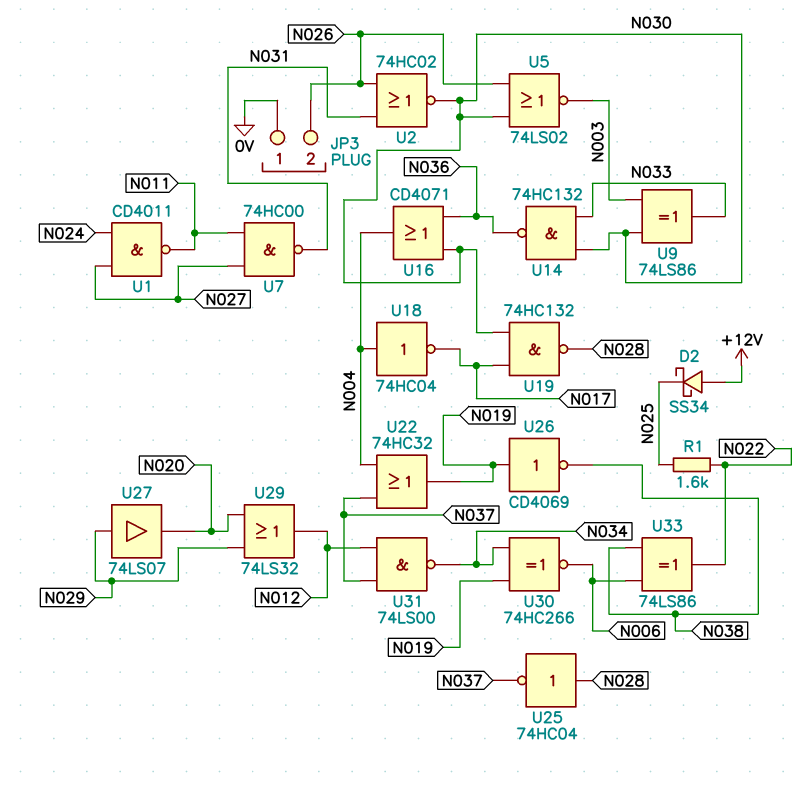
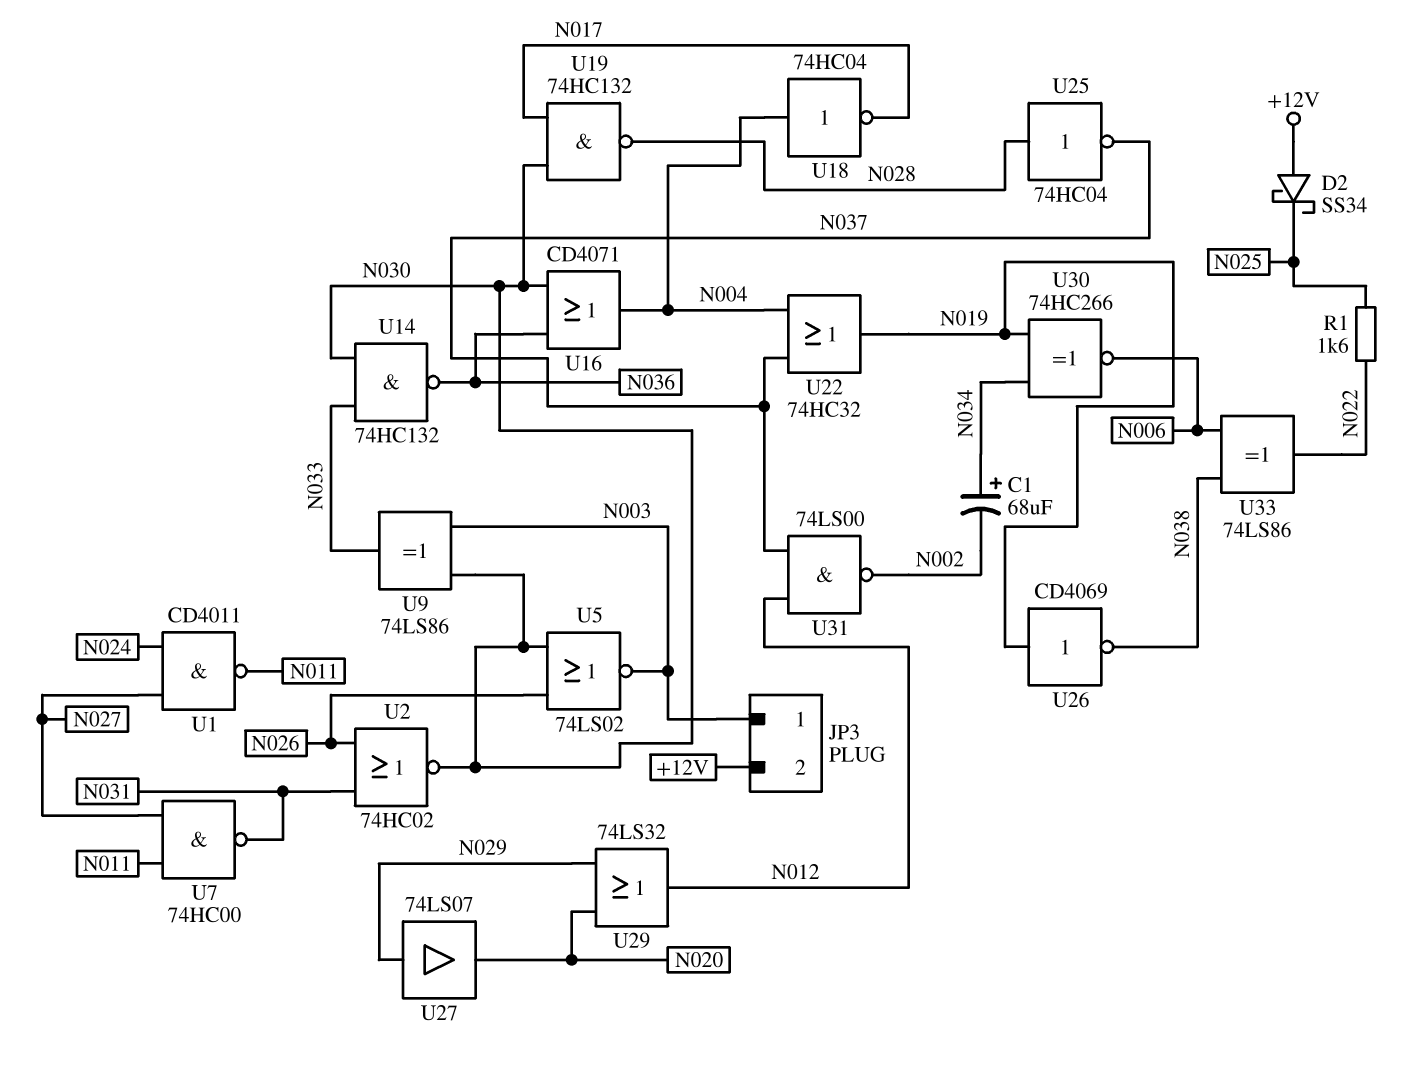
C1: none -> 68uF (plus N034, minus N002)
JP3 pin 1: 0V -> N003
JP3 pin 2: N026 -> +12V
U31: NAND 74LS00 (in N012, in N037, out N034) -> NAND 74LS00 (in N012, in N037, out N002)

